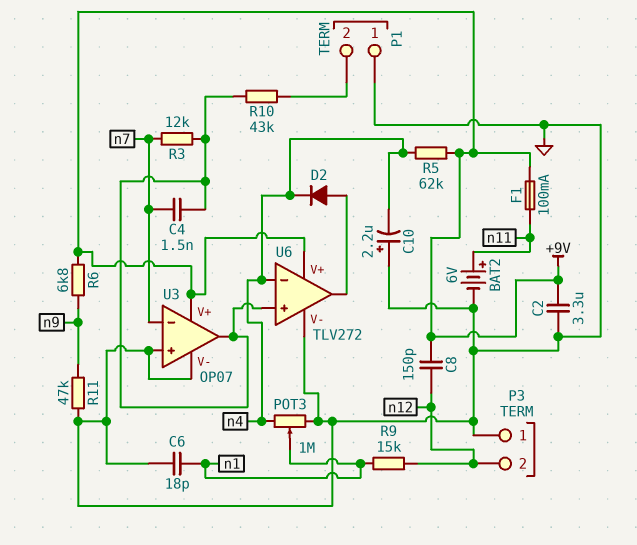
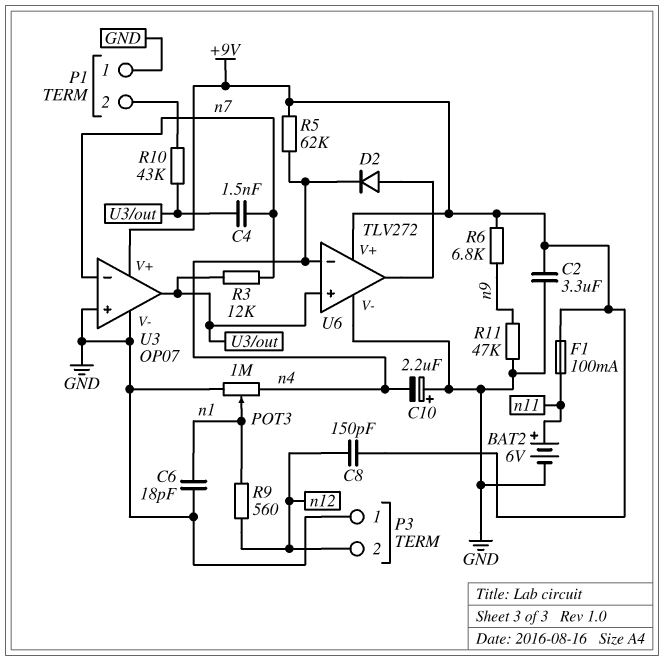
R9: 15k (n1, n12) -> 560 (n1, n12)

